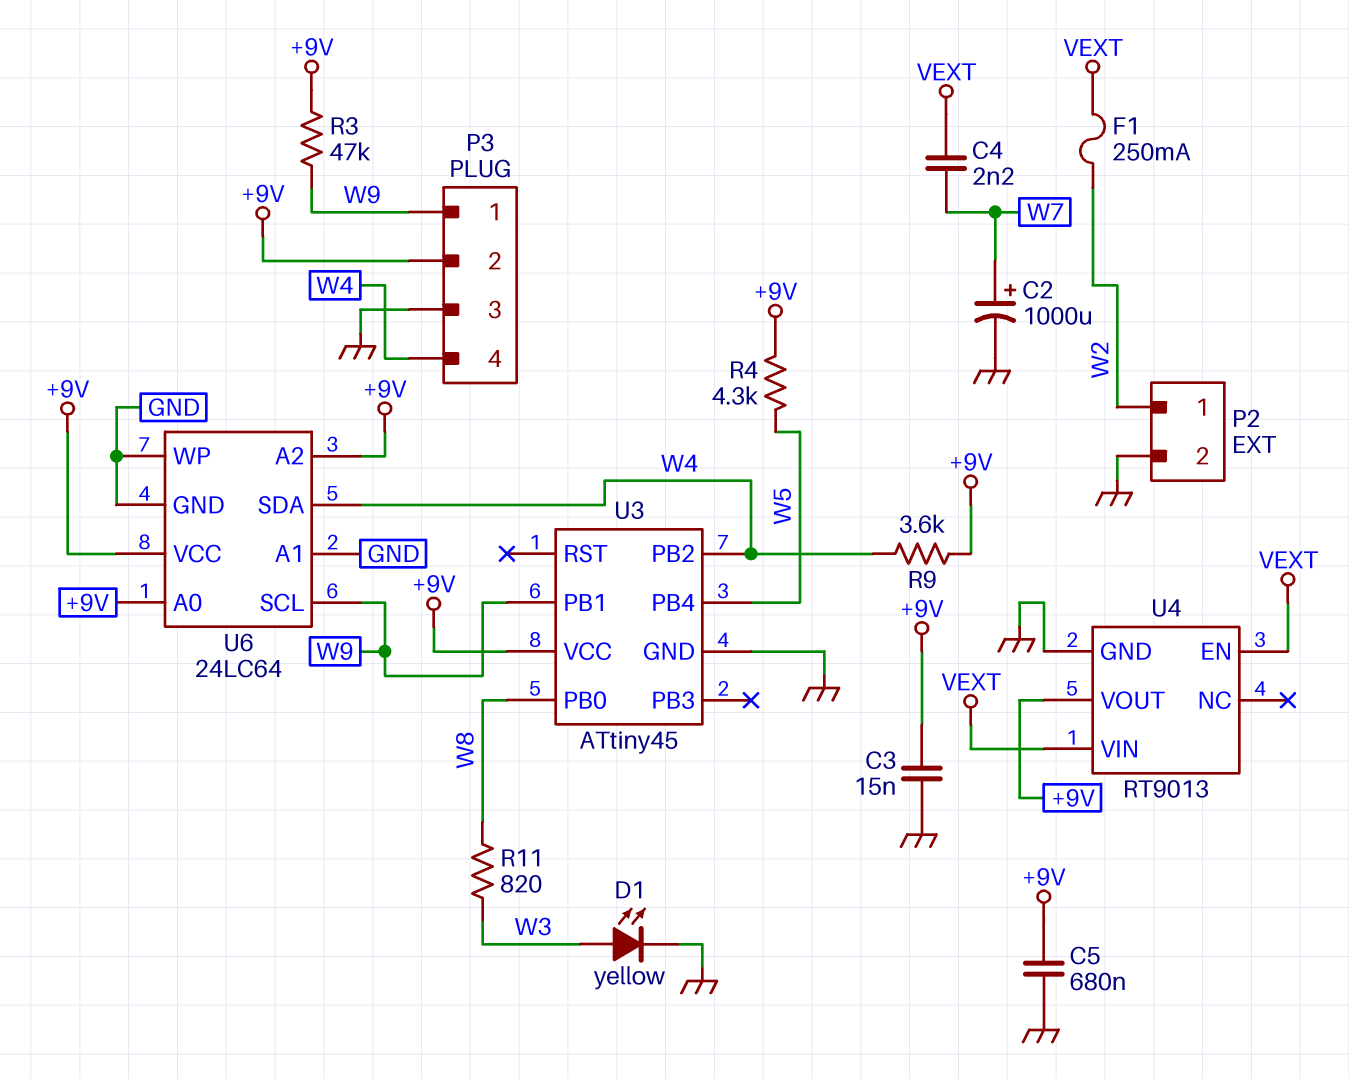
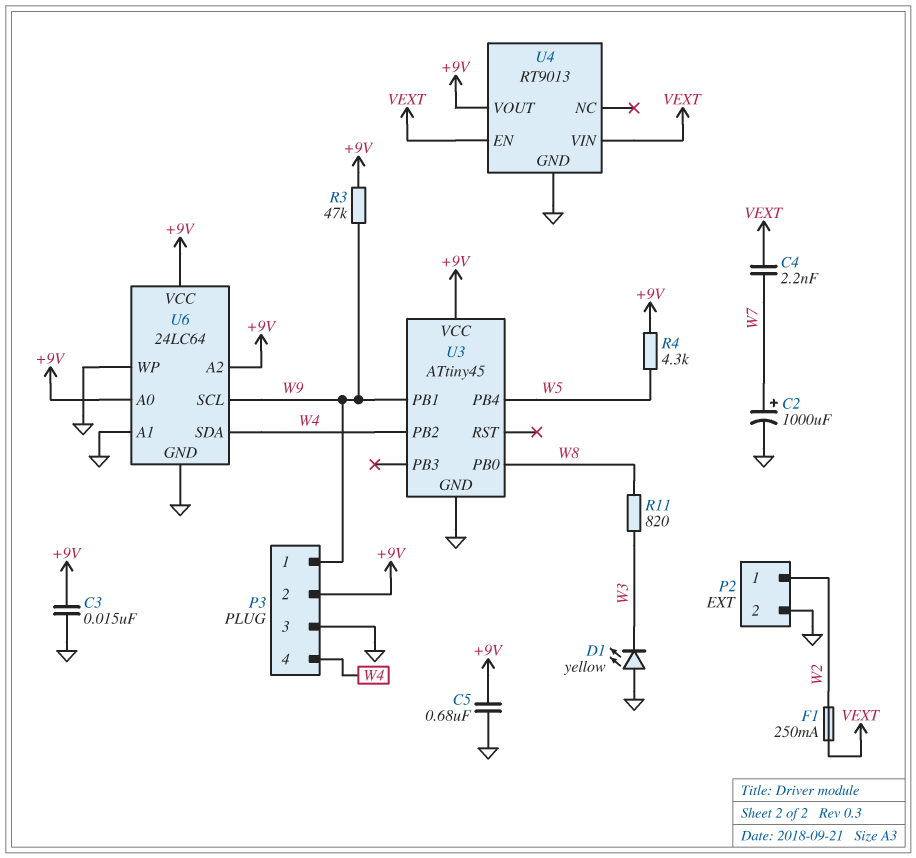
D1: LED yellow (A W3, K GND) -> LED yellow (A GND, K W3)
R9: 3.6k (+9V, W4) -> none

